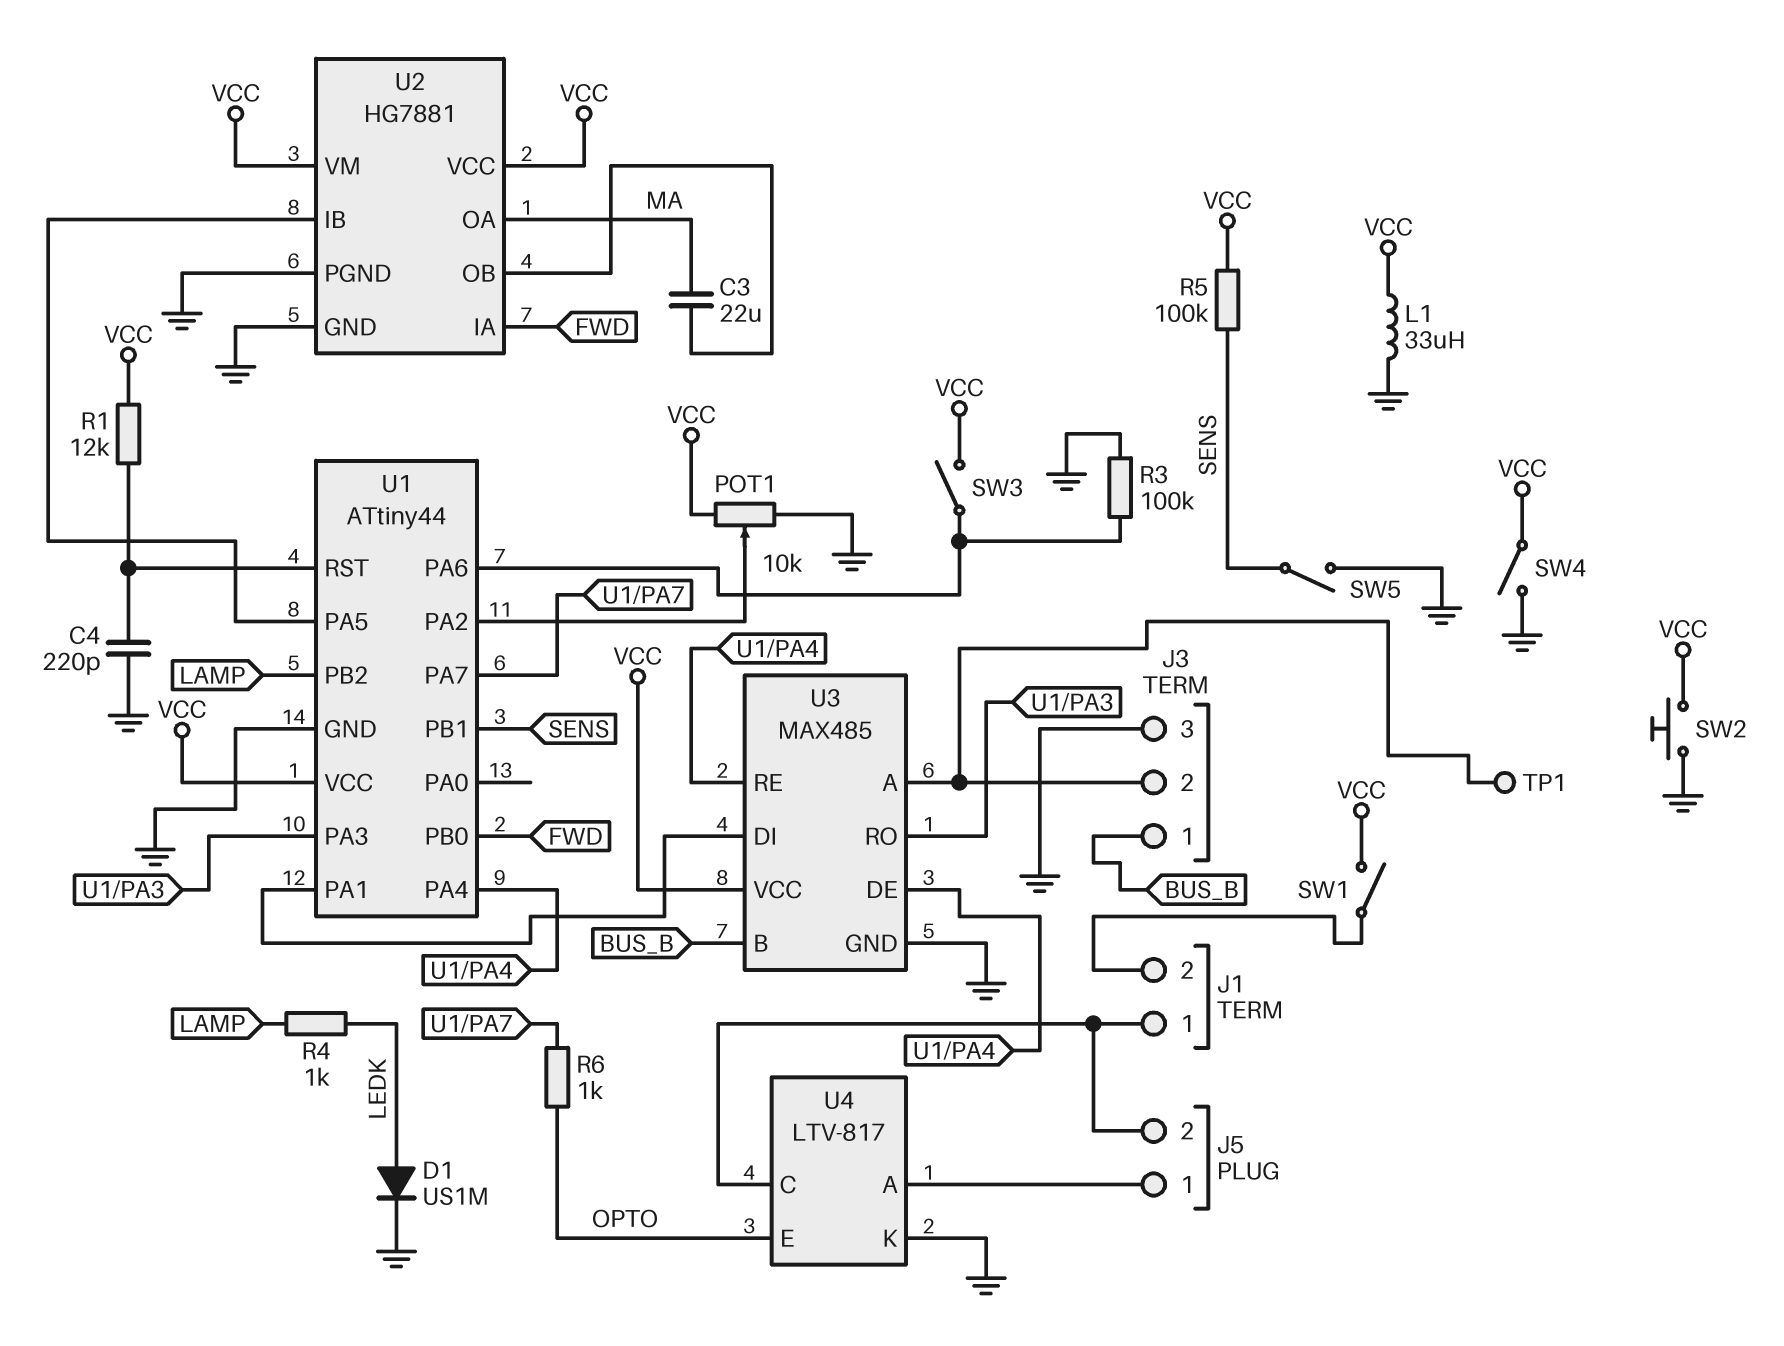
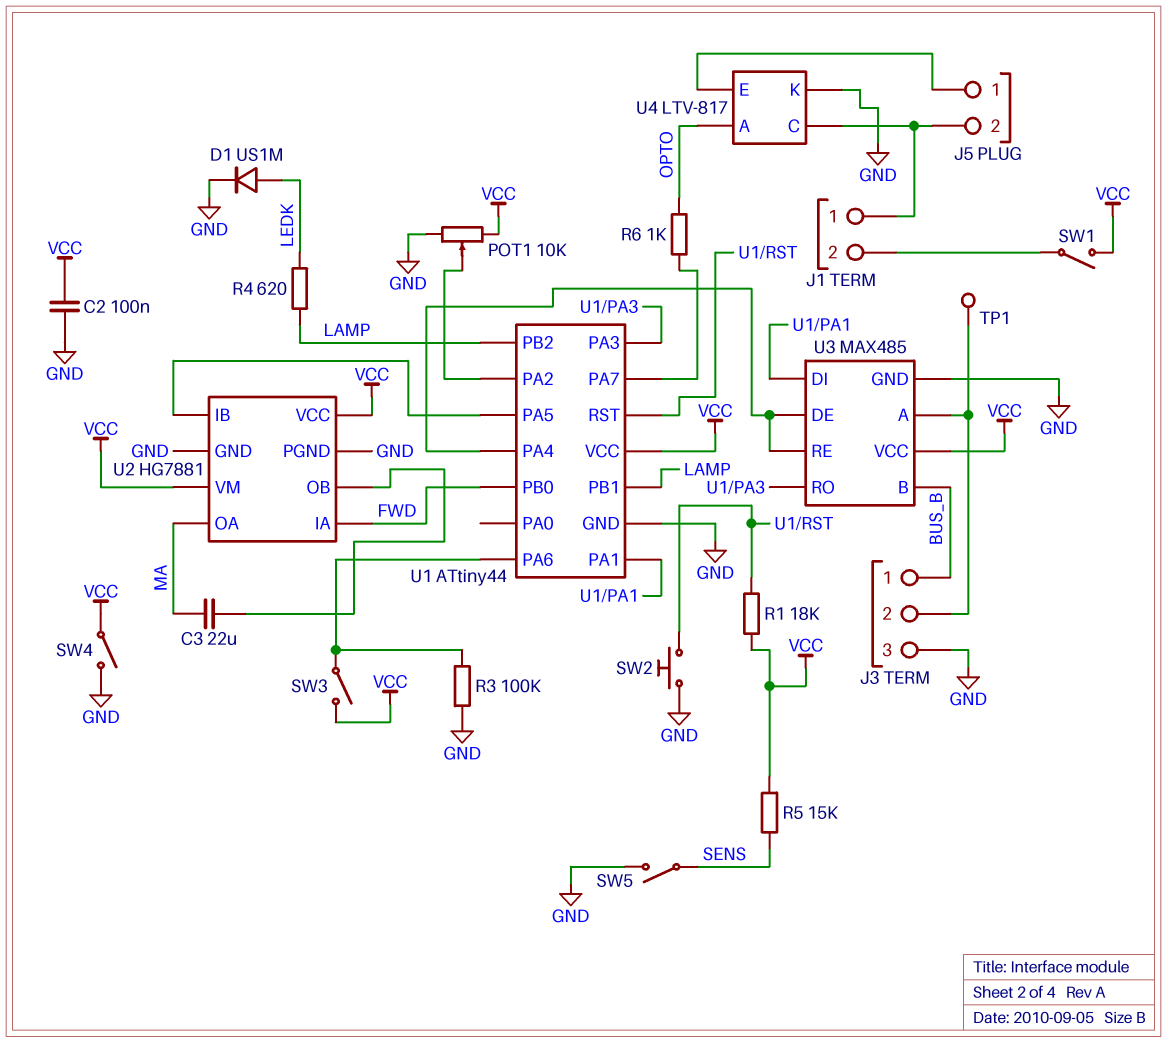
C2: none -> 100nF (GND, VCC)
C4: 220pF (GND, U1/RST) -> none
L1: 33uH (GND, VCC) -> none
R1: 12k (U1/RST, VCC) -> 18k (U1/RST, VCC)
R4: 1k (LAMP, LEDK) -> 620 (LAMP, LEDK)
R5: 100k (SENS, VCC) -> 15k (SENS, VCC)
SW2: button (GND, VCC) -> button (GND, U1/RST)
U1 pin PB1: SENS -> LAMP
U4 pin A: J5/1 -> OPTO
U4 pin E: OPTO -> J5/1

